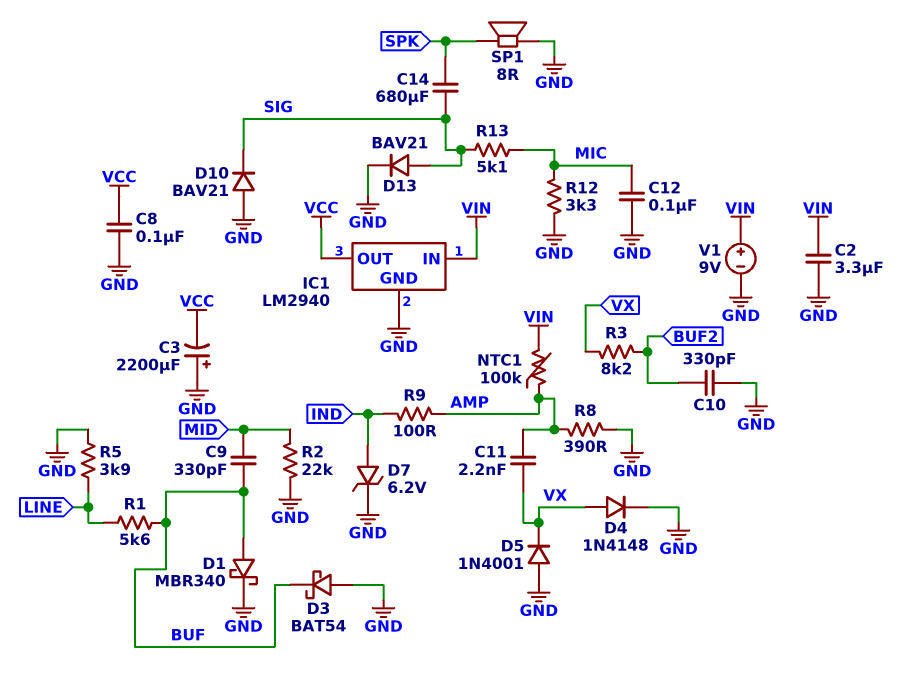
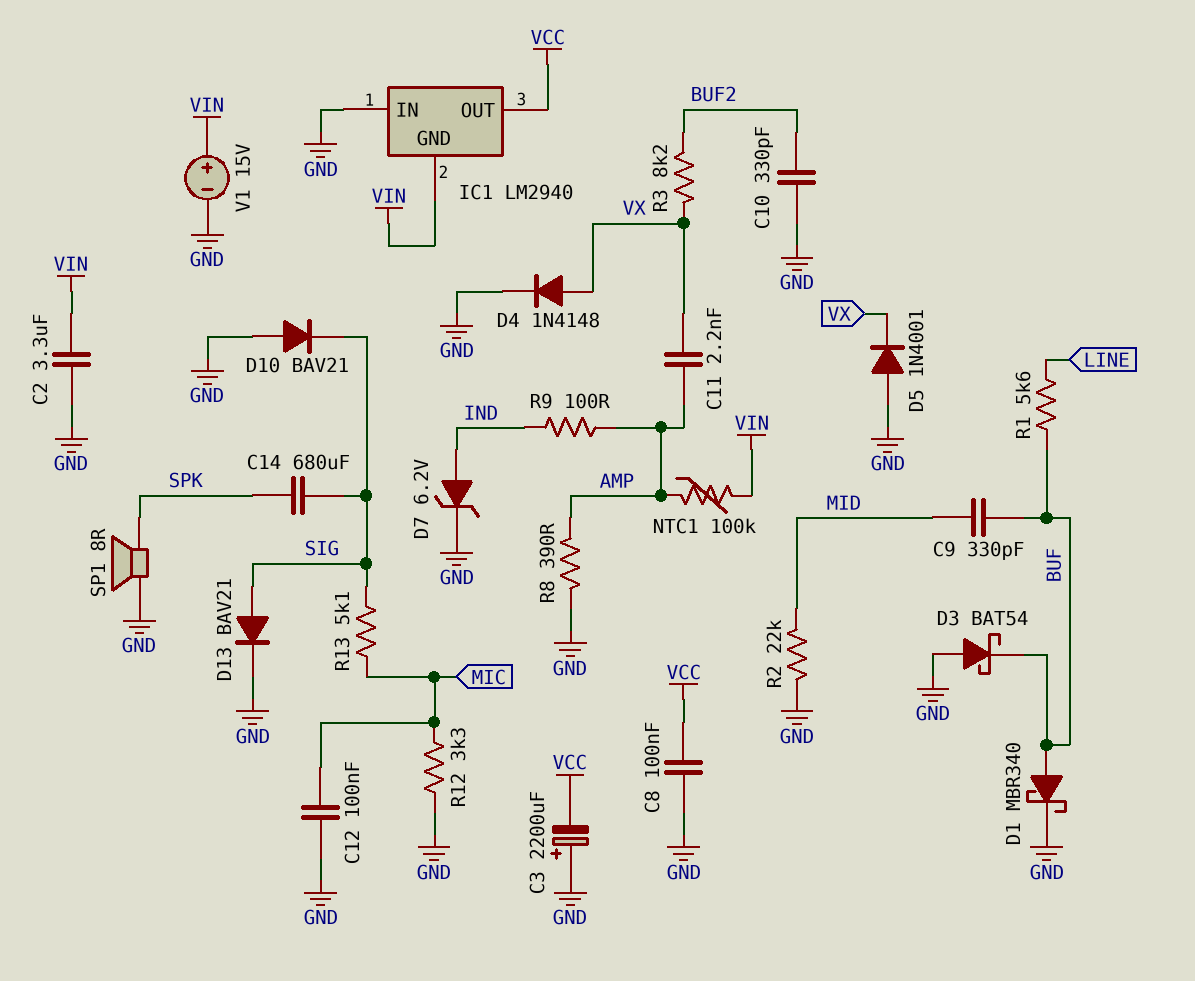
IC1 pin GND: GND -> VIN
IC1 pin IN: VIN -> GND
R5: 3.9k (GND, LINE) -> none
V1: 9V (plus VIN, minus GND) -> 15V (plus VIN, minus GND)

